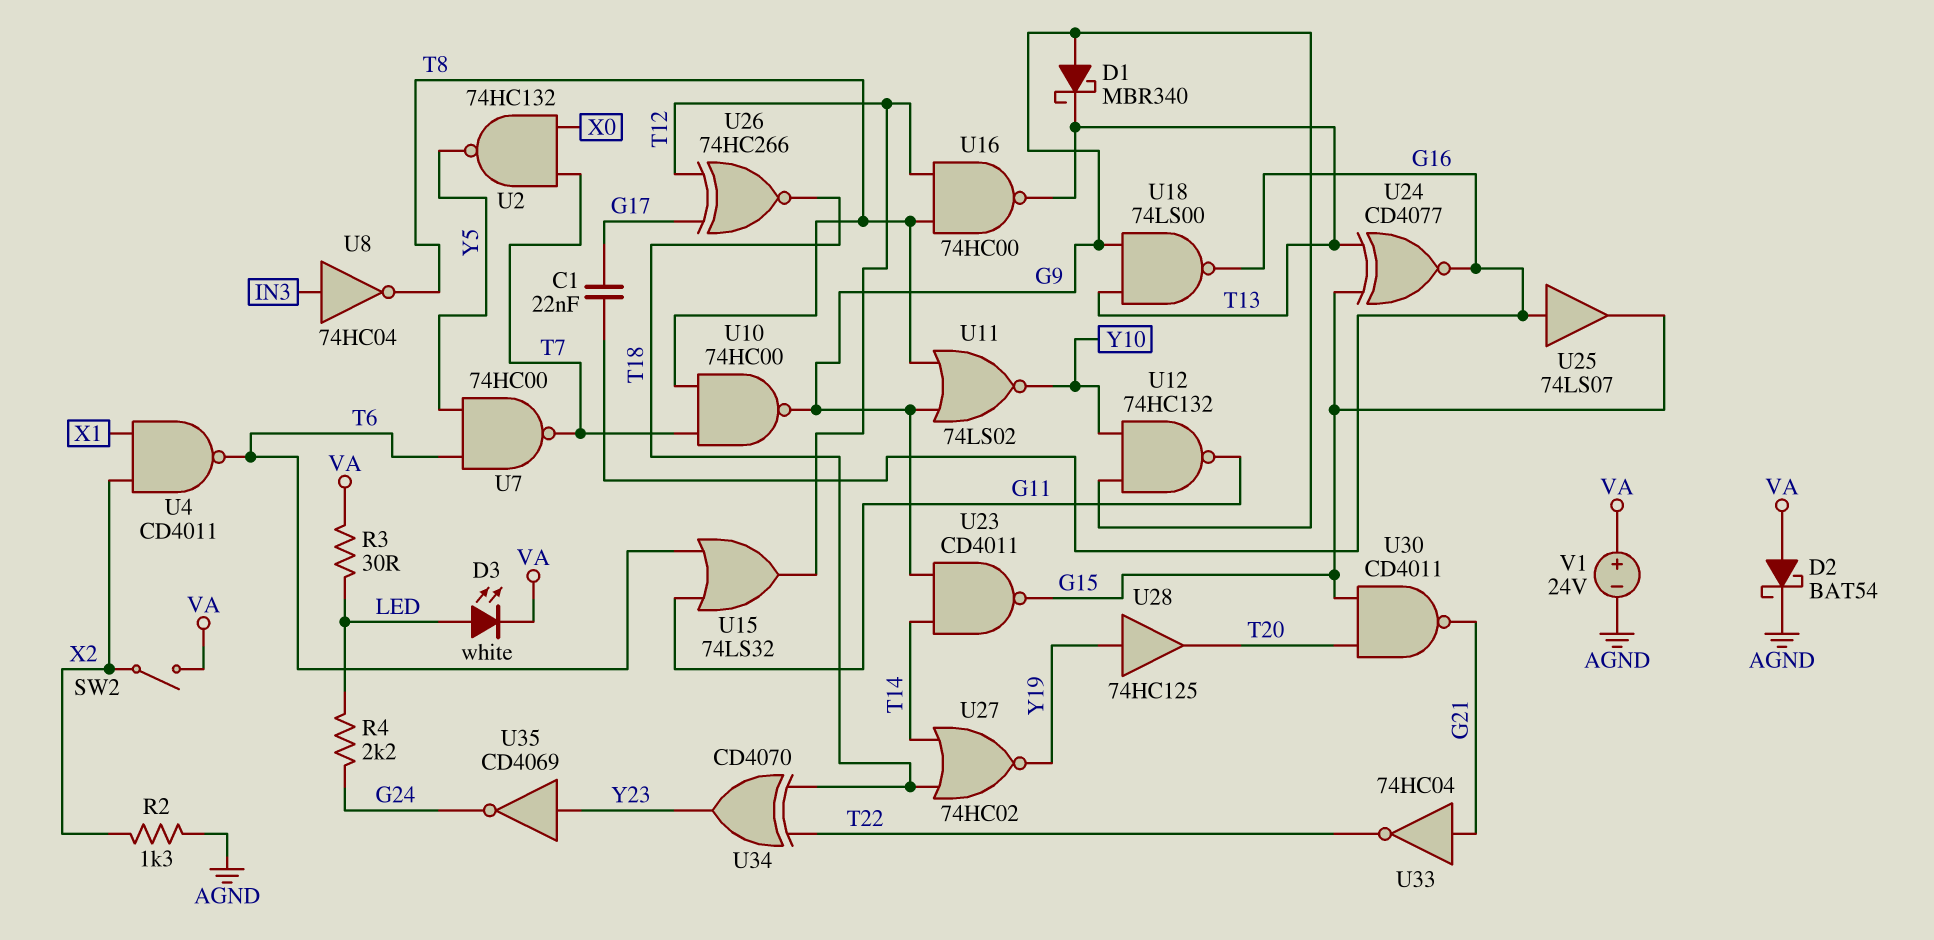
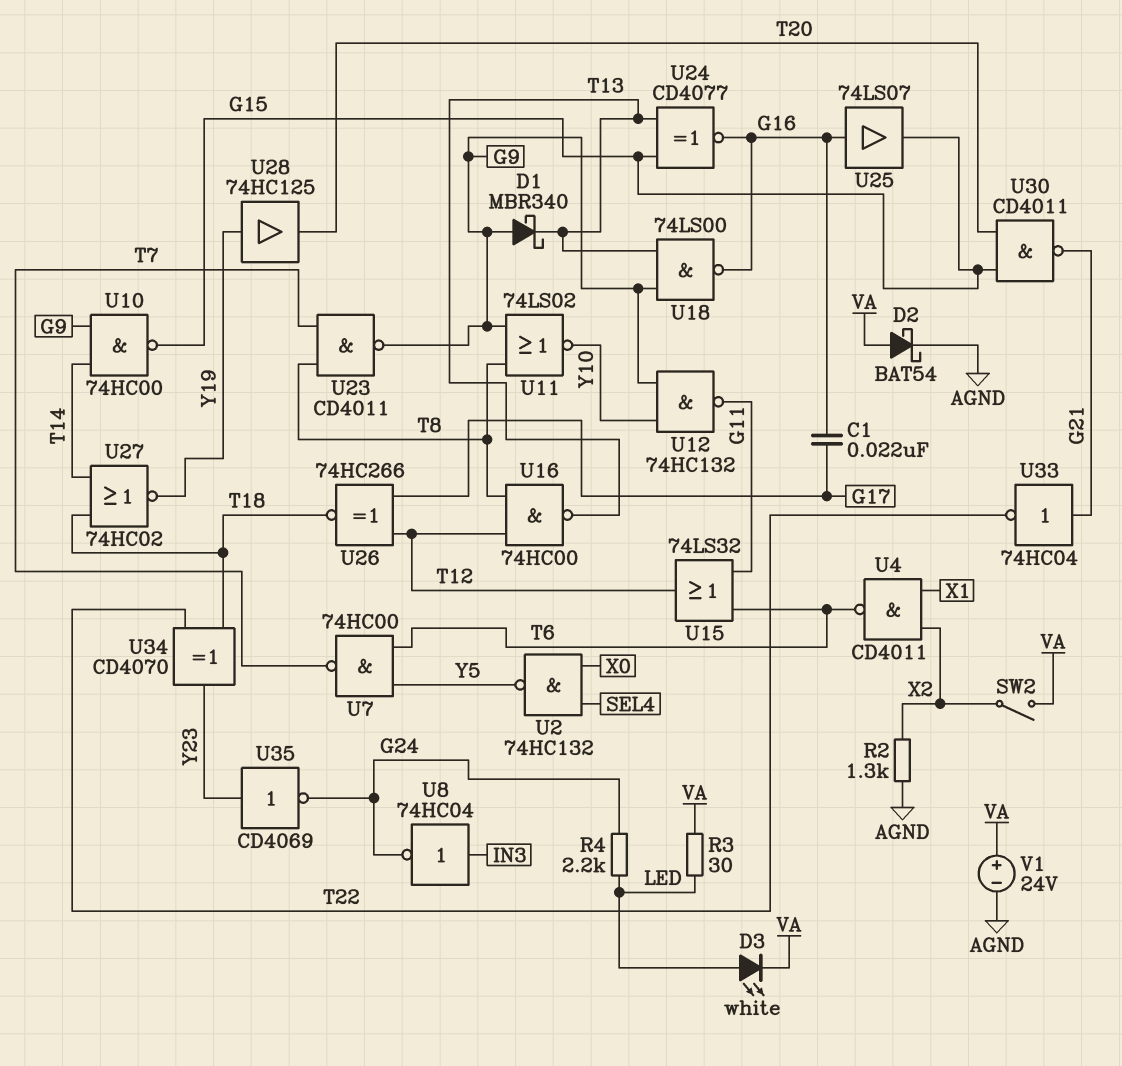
U2: NAND 74HC132 (in T7, in X0, out Y5) -> NAND 74HC132 (in SEL4, in X0, out Y5)
U8: NOT 74HC04 (in IN3, out T8) -> NOT 74HC04 (in IN3, out G24)
U10: NAND 74HC00 (in T7, in T8, out G9) -> NAND 74HC00 (in G9, in T14, out G15)
U23: NAND CD4011 (in G9, in T14, out G15) -> NAND CD4011 (in T7, in T8, out G9)

